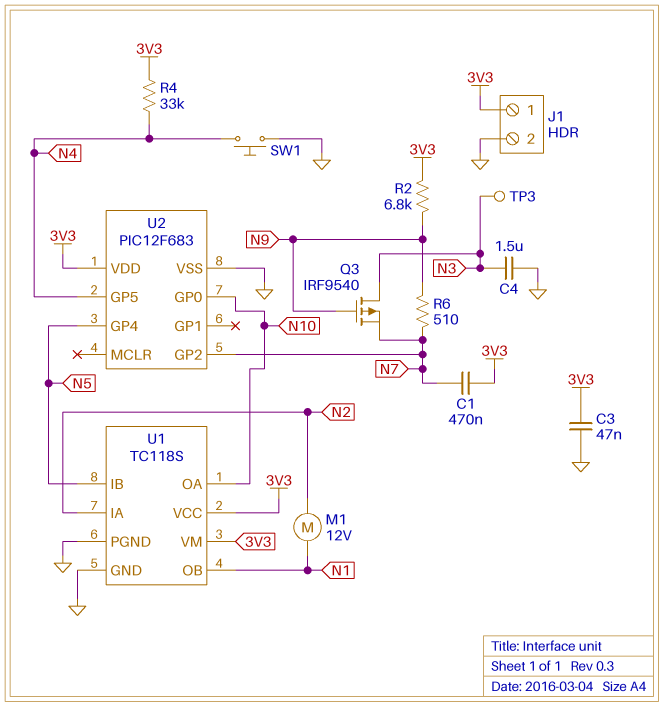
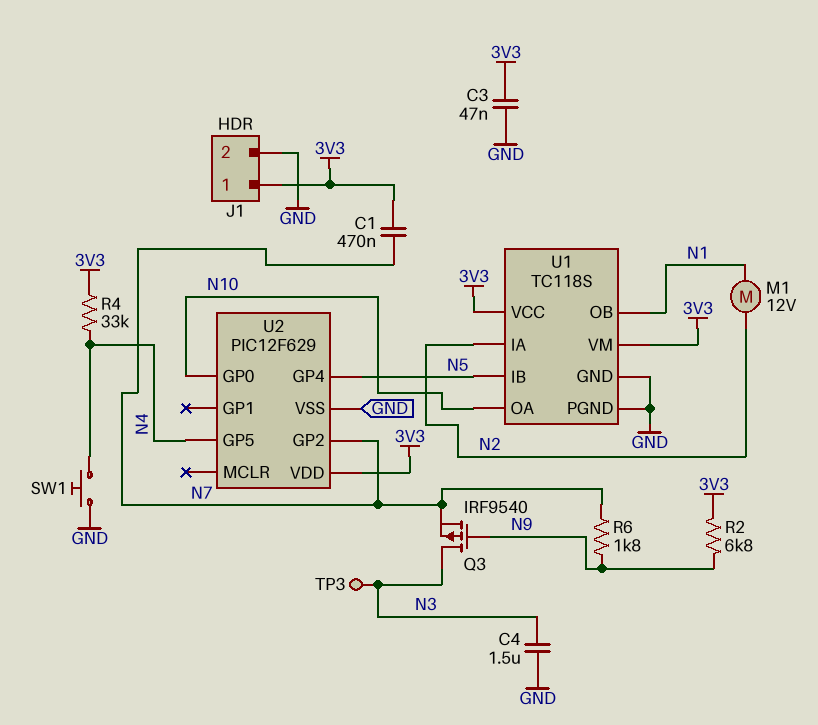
R6: 510 (N7, N9) -> 1.8k (N7, N9)
U2: PIC12F683 -> PIC12F629

